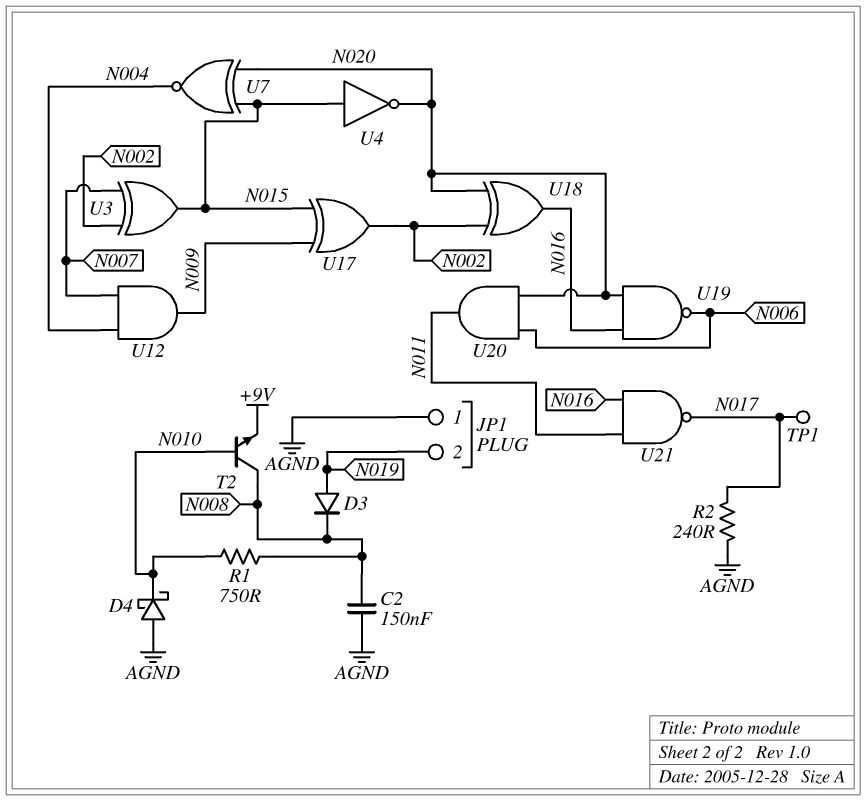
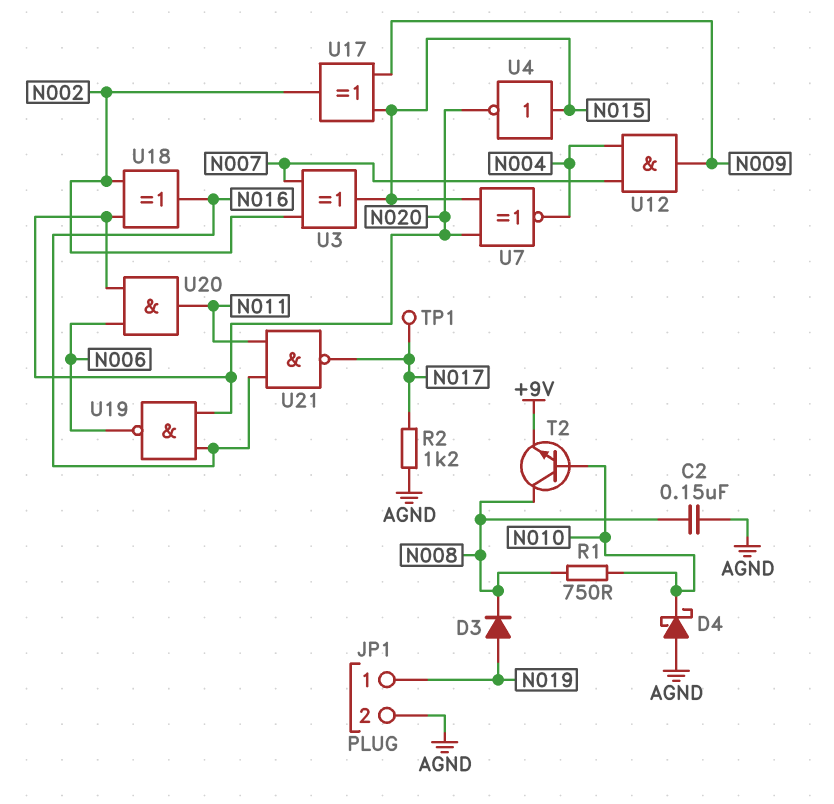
JP1 pin 1: AGND -> N019
JP1 pin 2: N019 -> AGND
R2: 240 (AGND, N017) -> 1.2k (AGND, N017)

